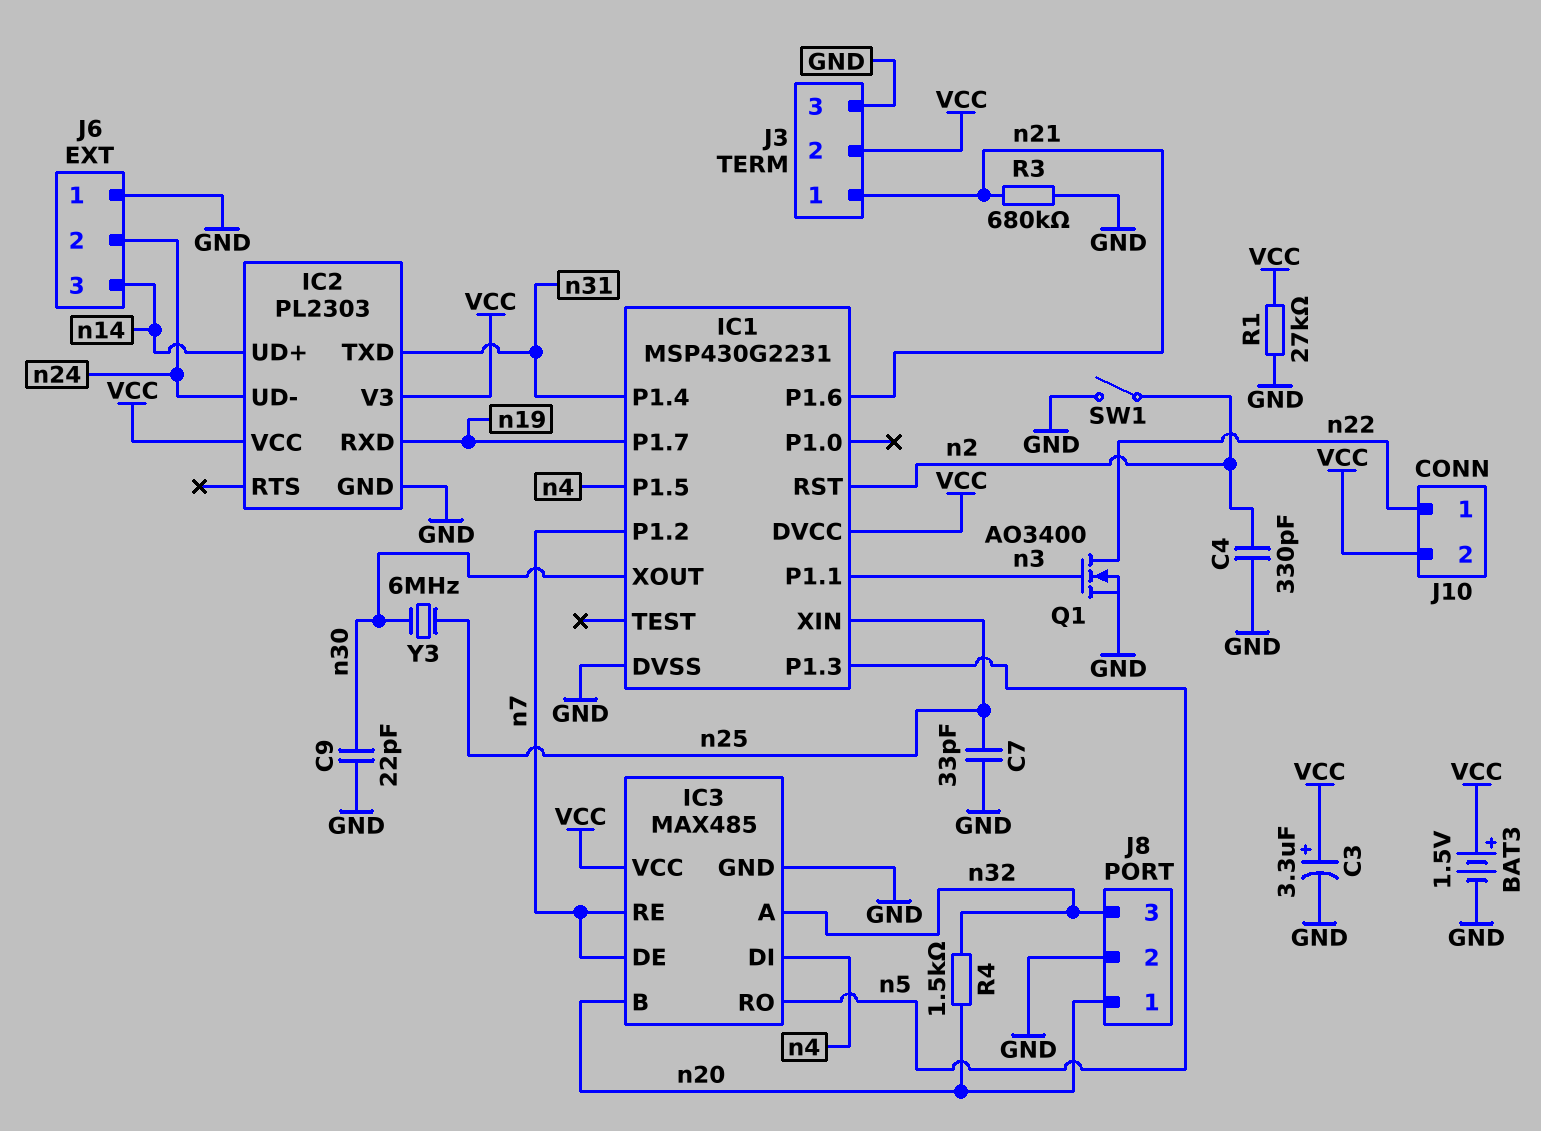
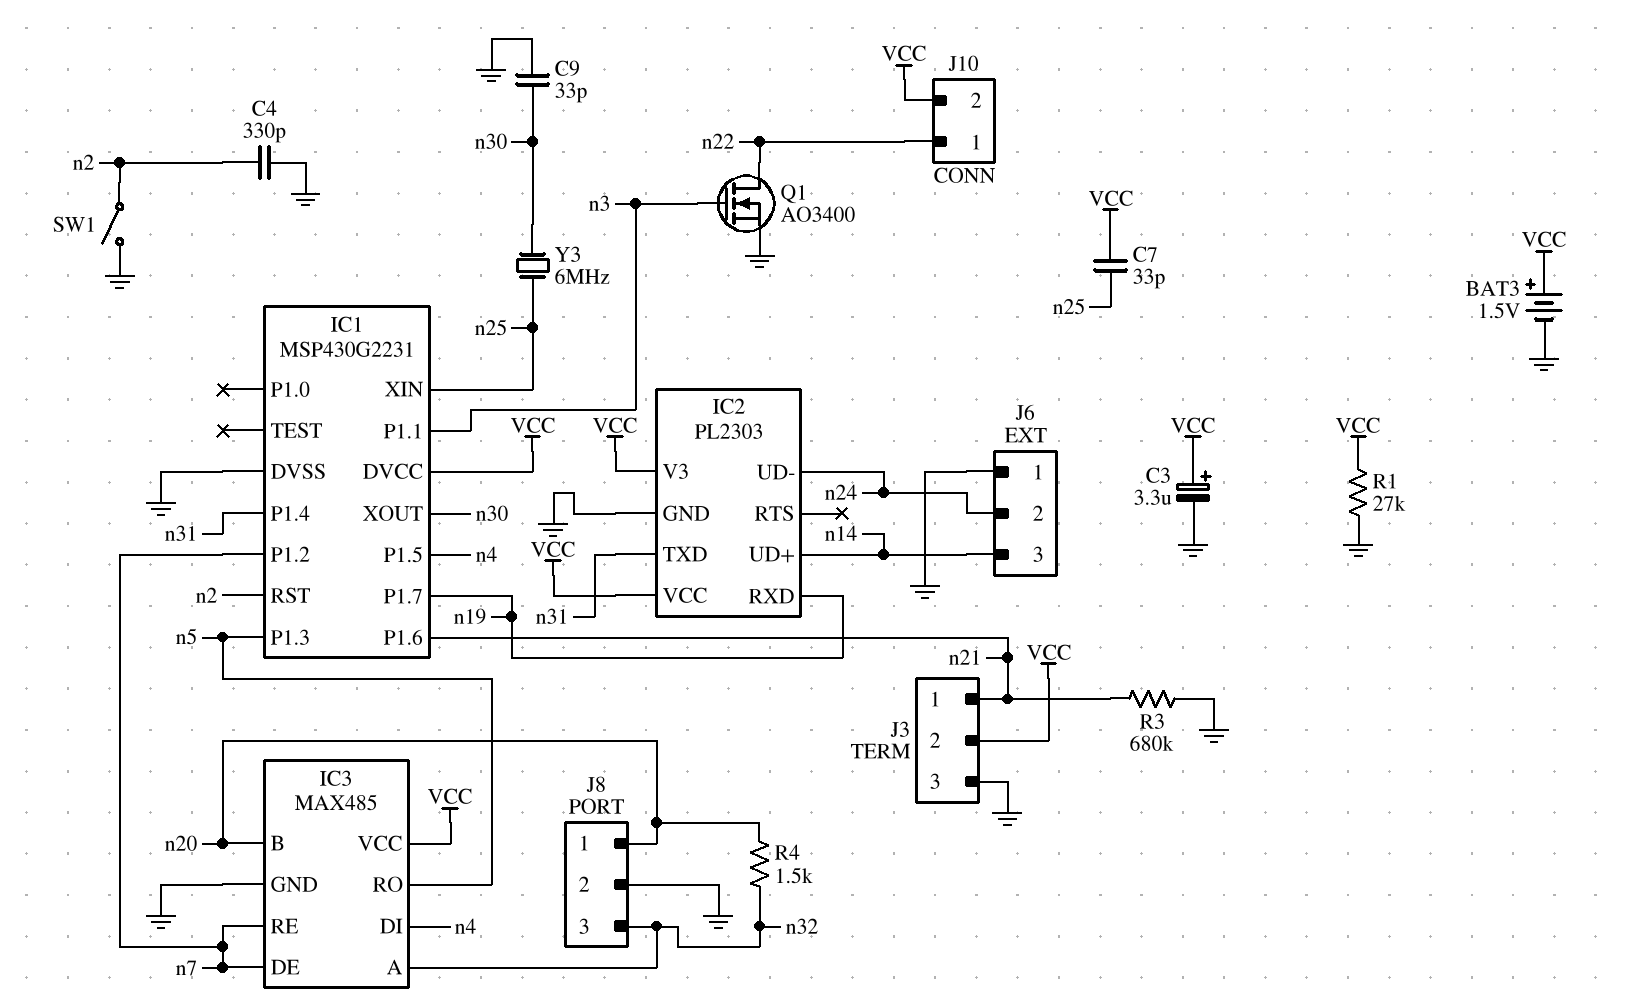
C7: 33pF (GND, n25) -> 33pF (VCC, n25)
C9: 22pF (GND, n30) -> 33pF (GND, n30)

